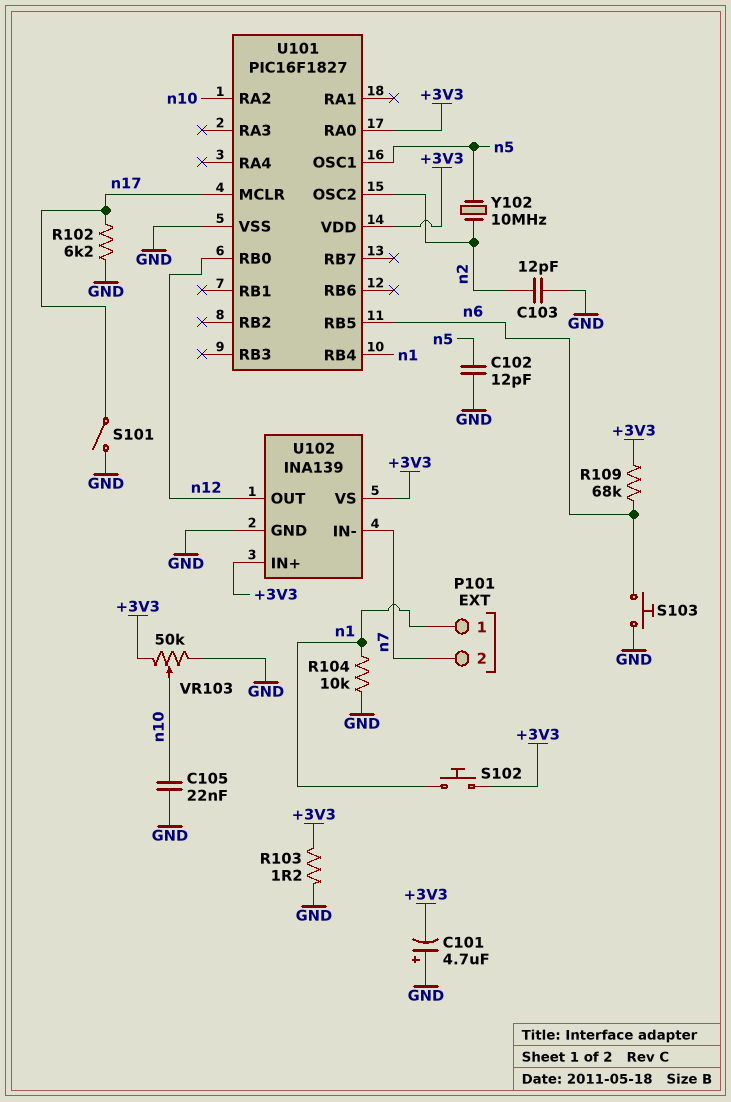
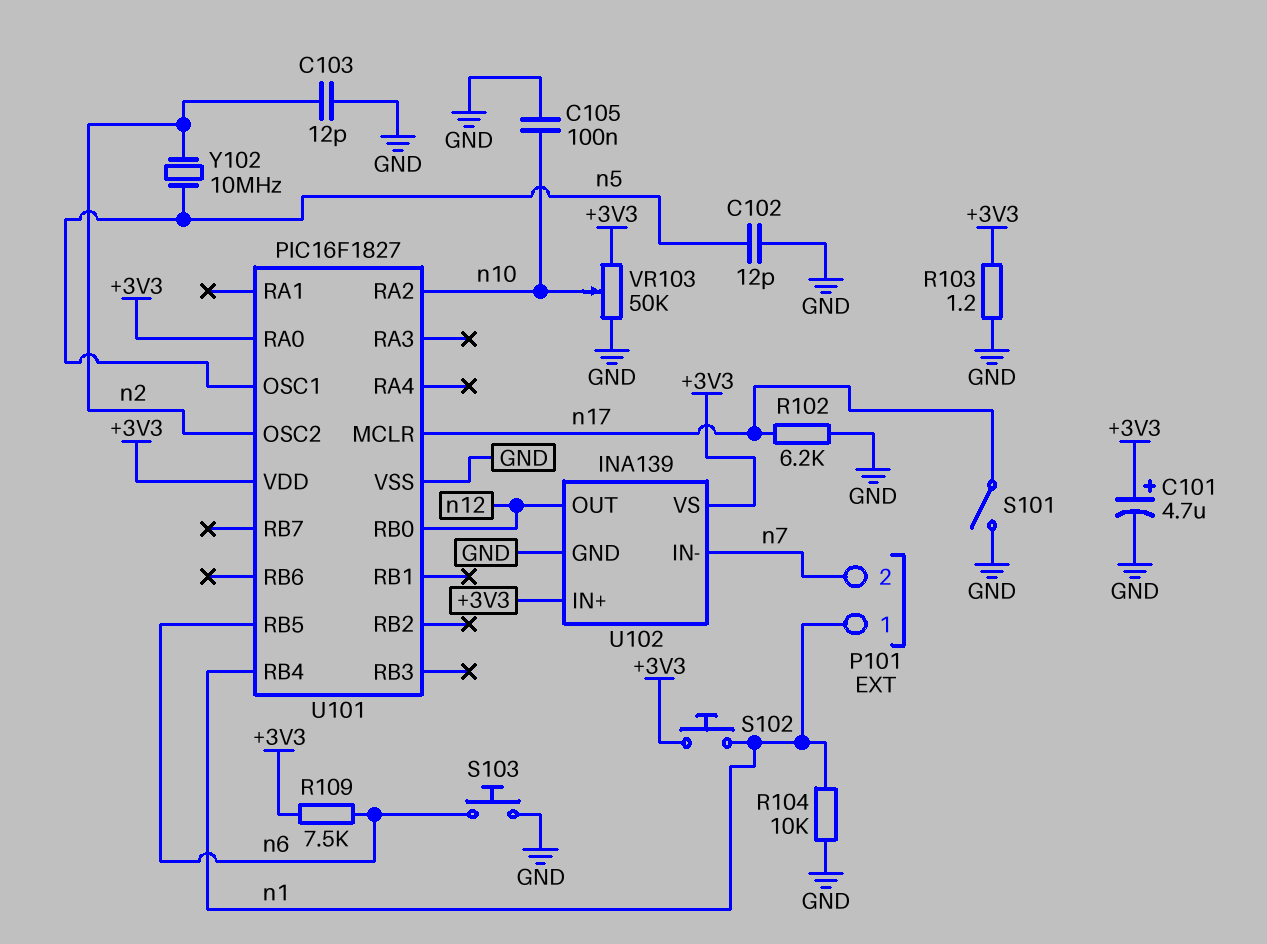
C101: 4.7uF (plus GND, minus +3V3) -> 4.7uF (plus +3V3, minus GND)
C105: 22nF (GND, n10) -> 100nF (GND, n10)
R109: 68k (+3V3, n6) -> 7.5k (+3V3, n6)

